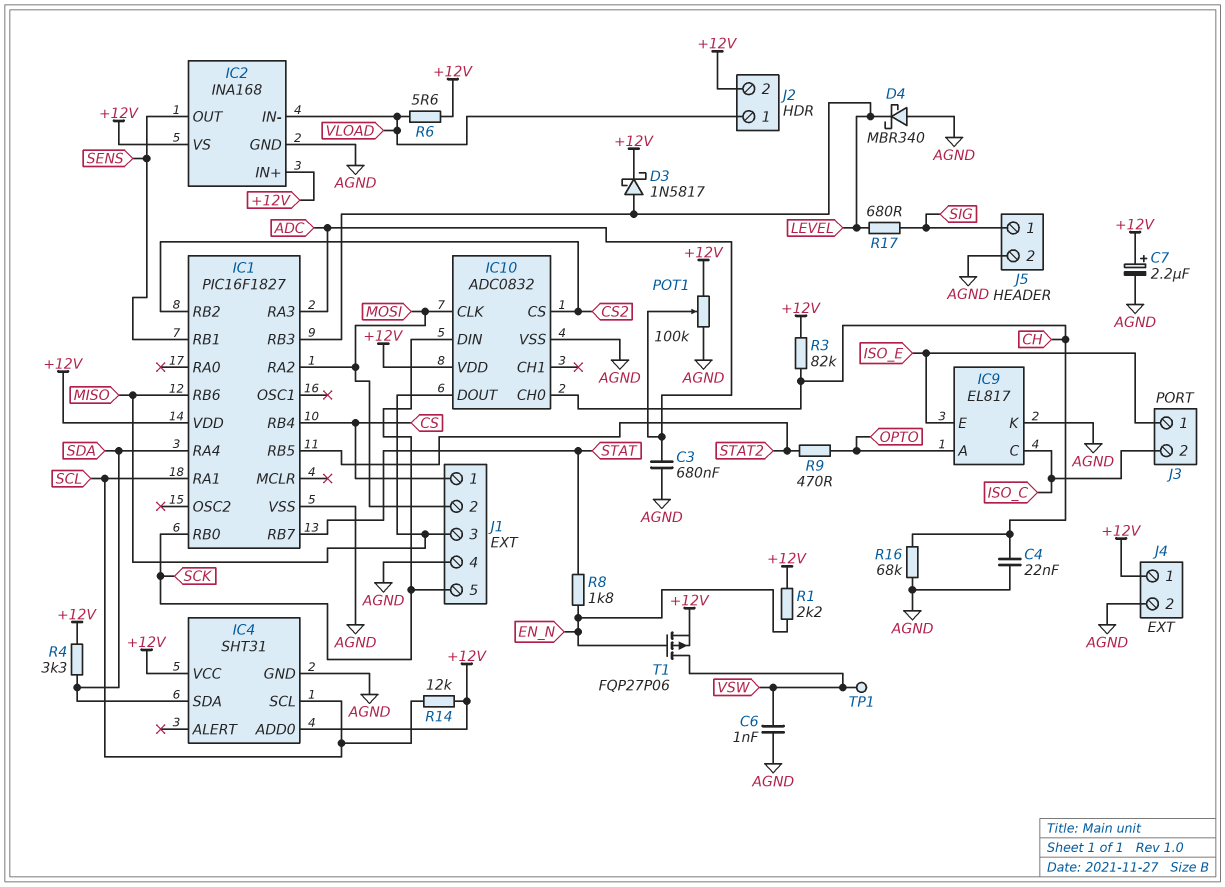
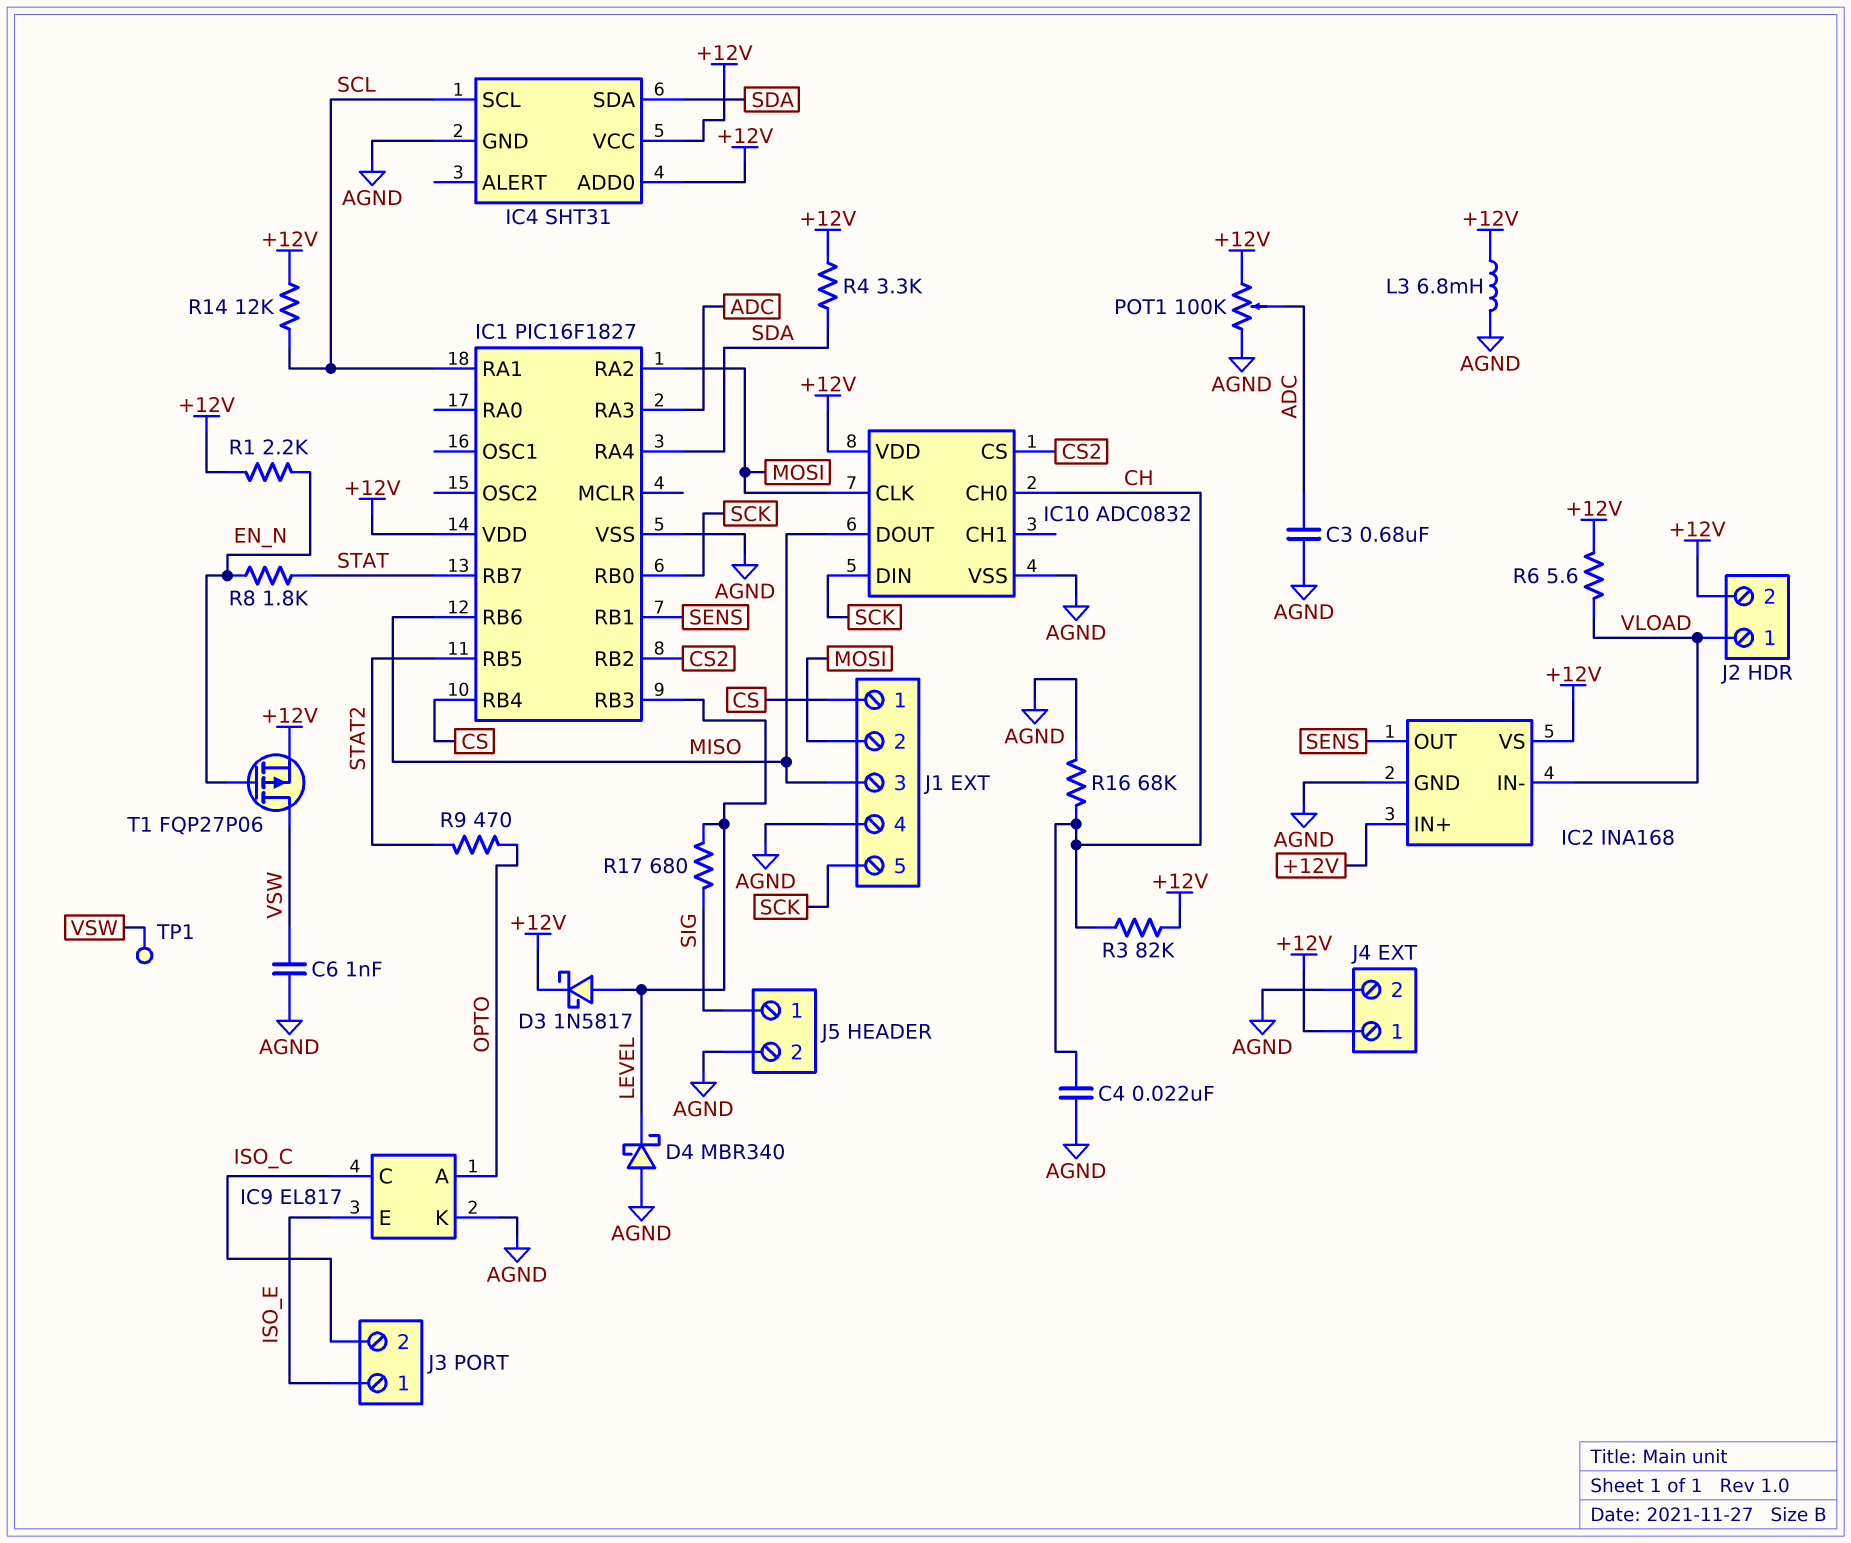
C7: 2.2uF (plus +12V, minus AGND) -> none
L3: none -> 6.8mH (+12V, AGND)

